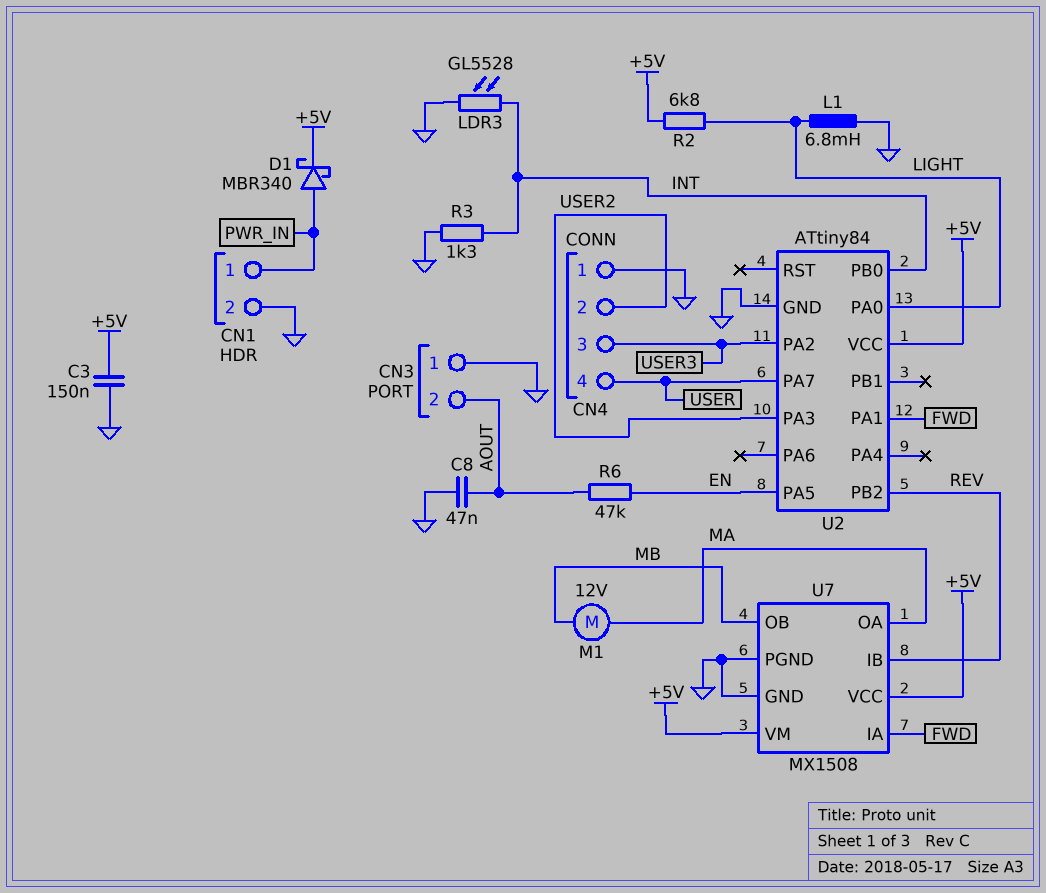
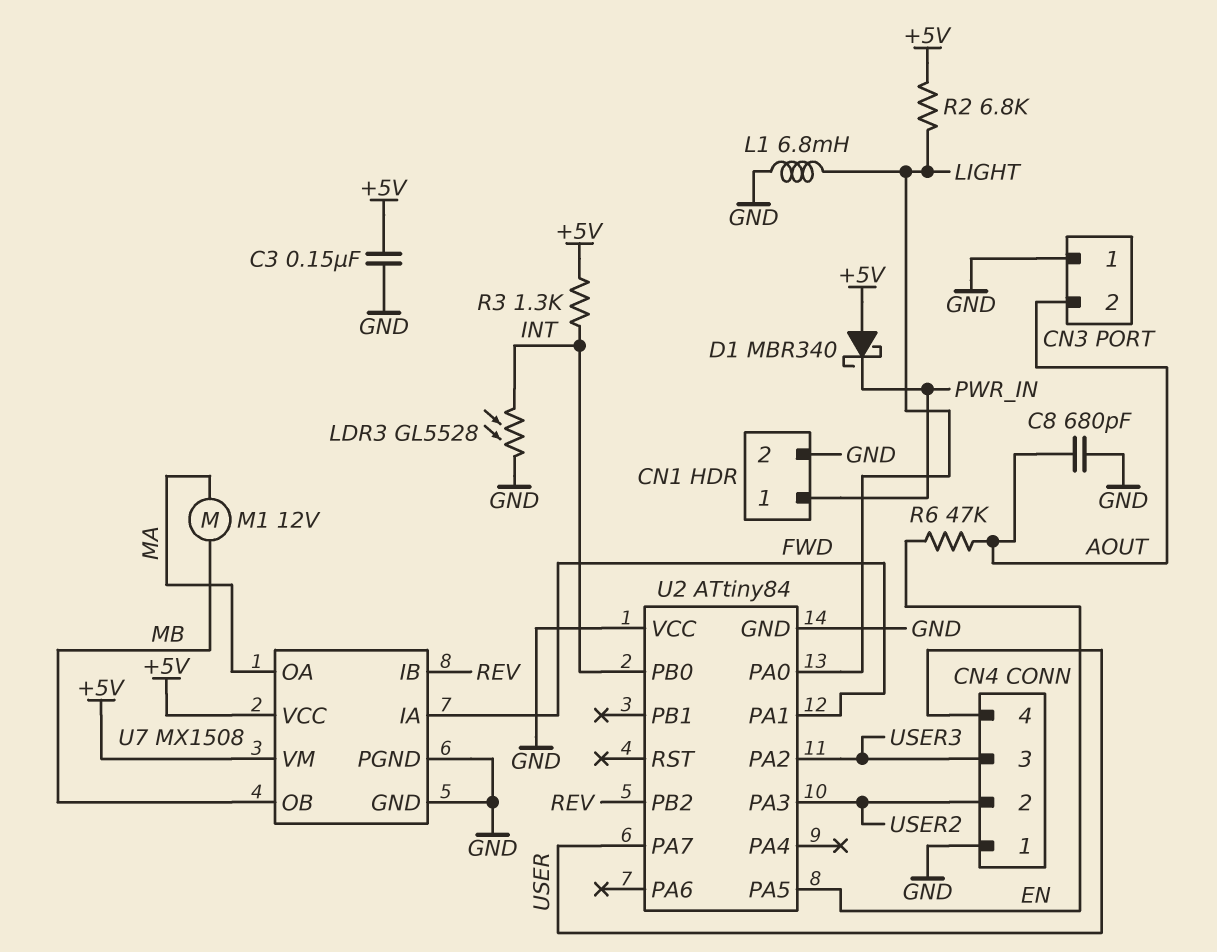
C8: 47nF (AOUT, GND) -> 680pF (AOUT, GND)
D1: schottky MBR340 (A PWR_IN, K +5V) -> schottky MBR340 (A +5V, K PWR_IN)
R3: 1.3k (GND, INT) -> 1.3k (+5V, INT)
U2 pin VCC: +5V -> GND

